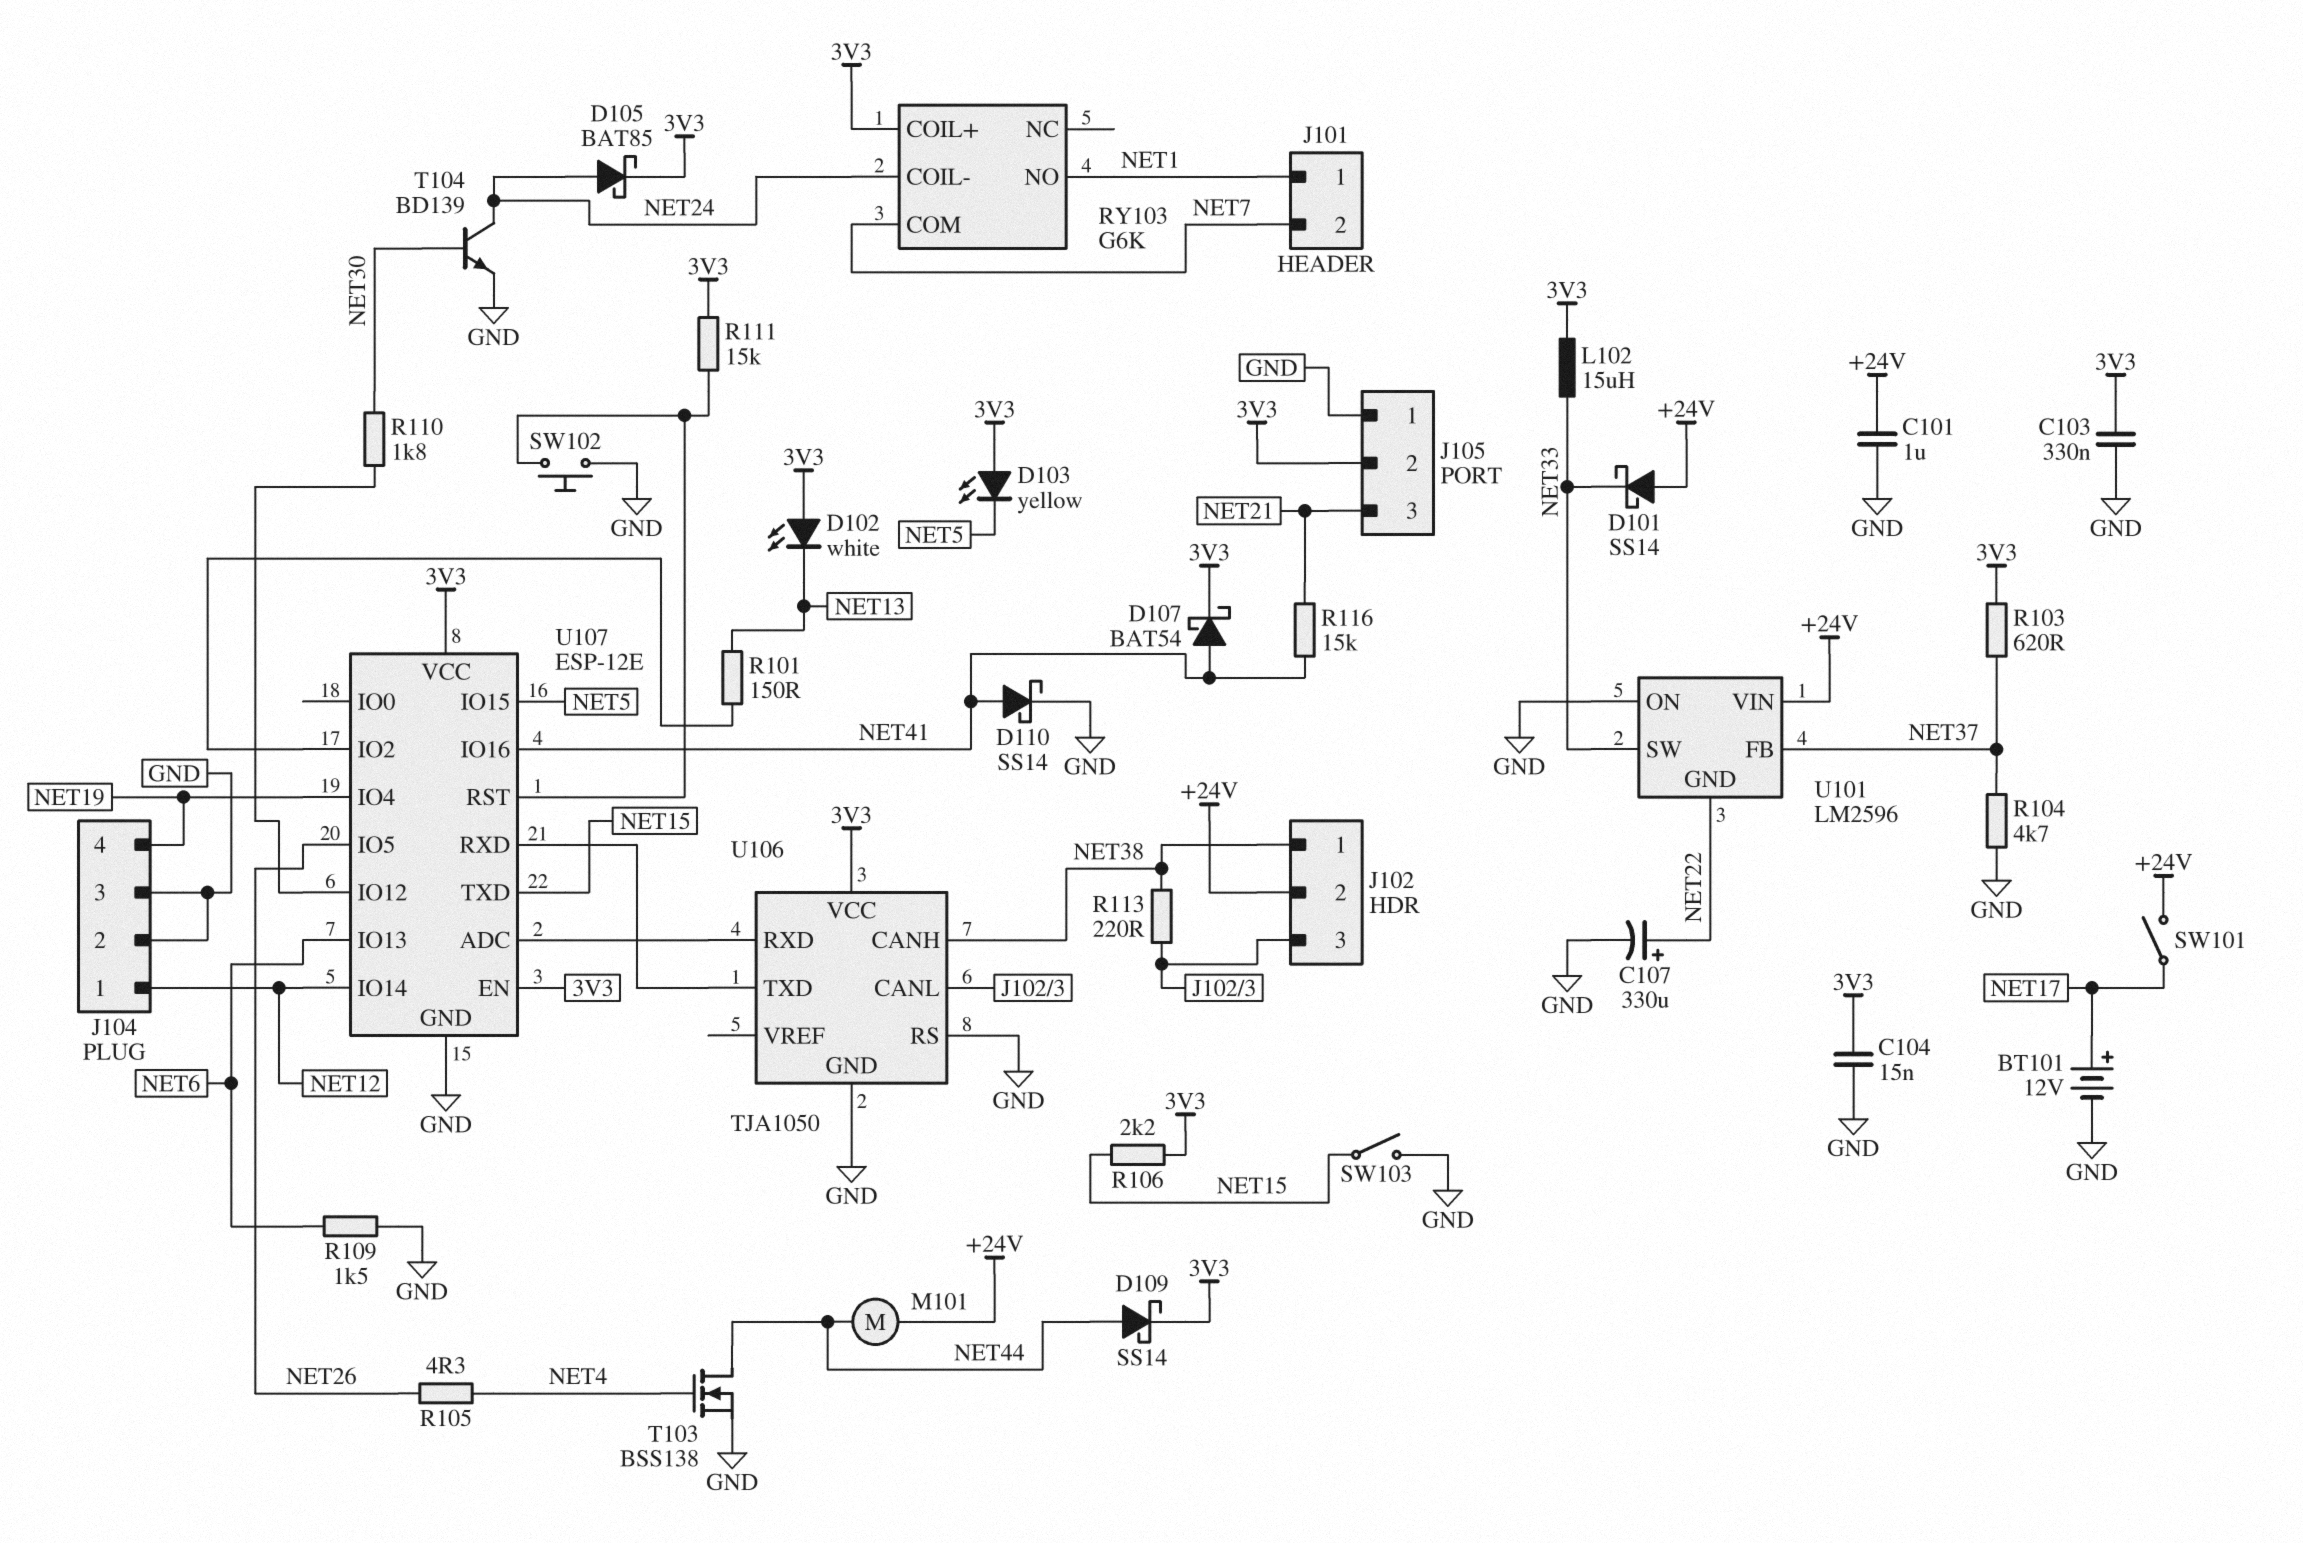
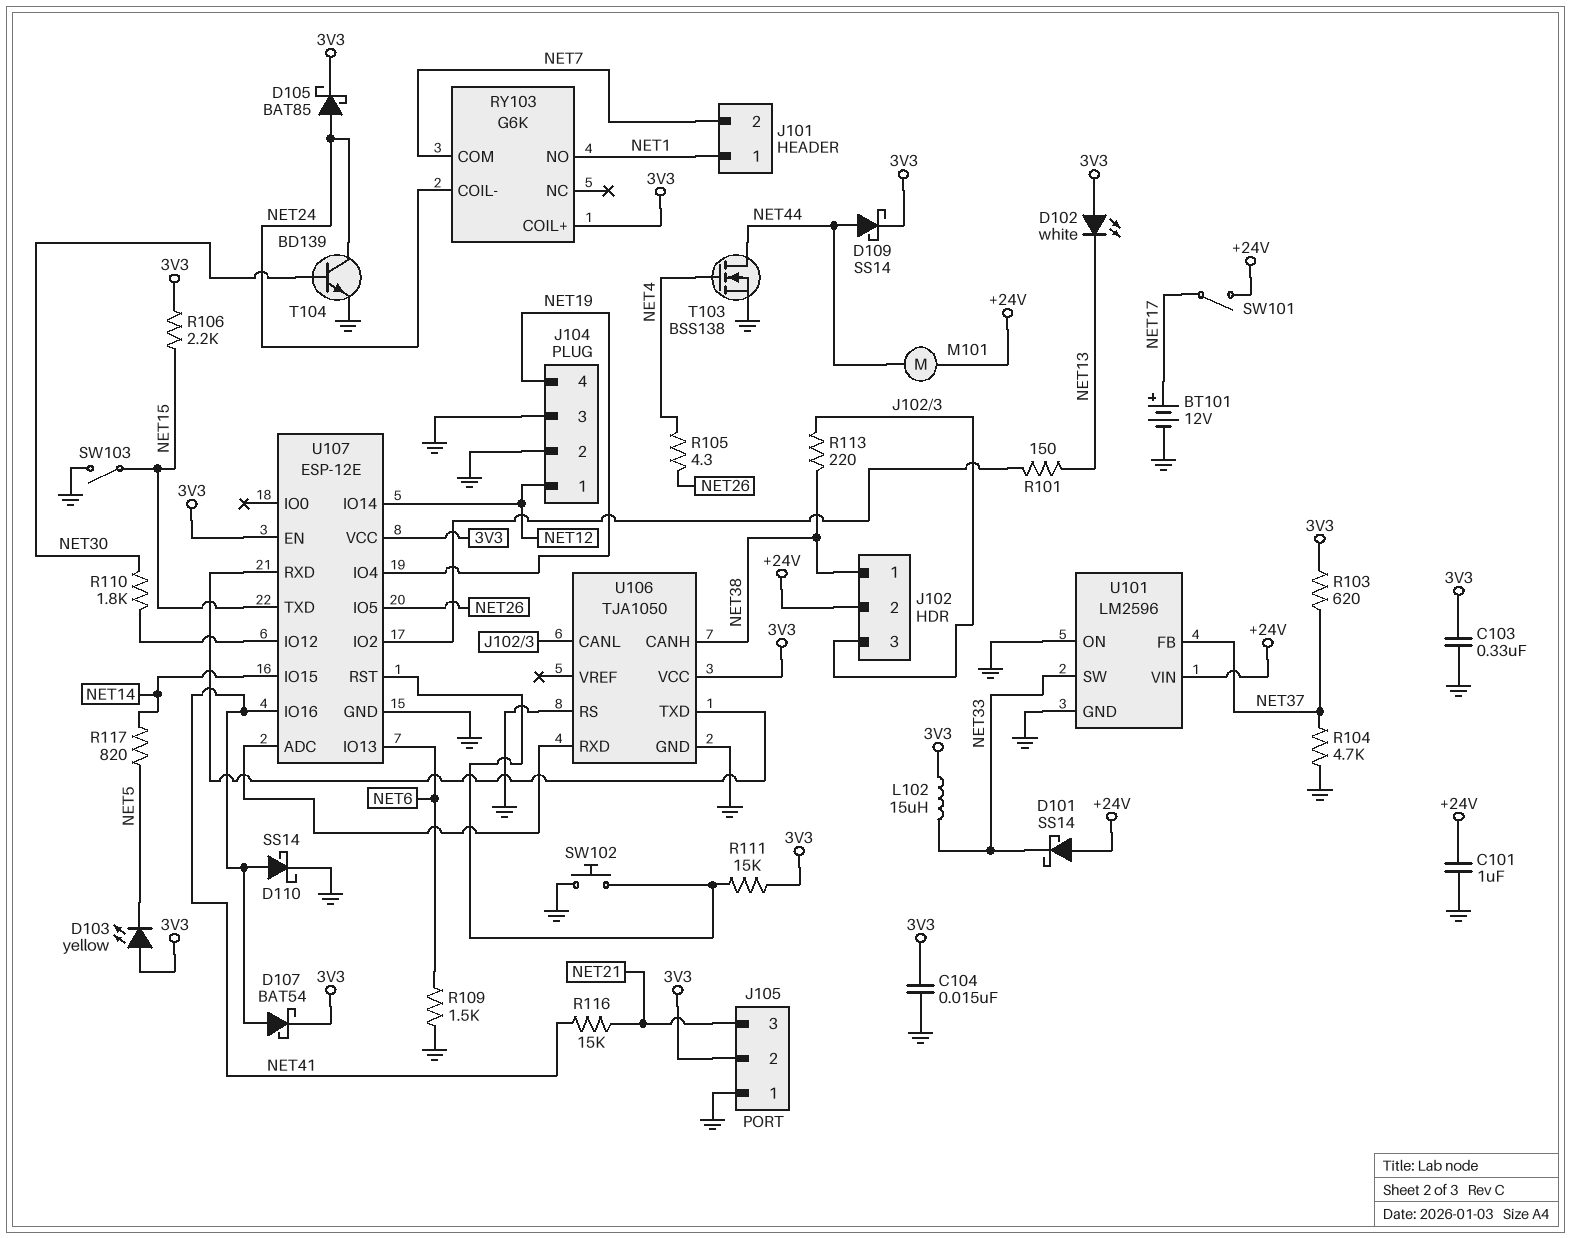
C107: 330uF (plus NET22, minus GND) -> none
R117: none -> 820 (NET5, NET14)
U101 pin GND: NET22 -> GND
U107 pin IO15: NET5 -> NET14

